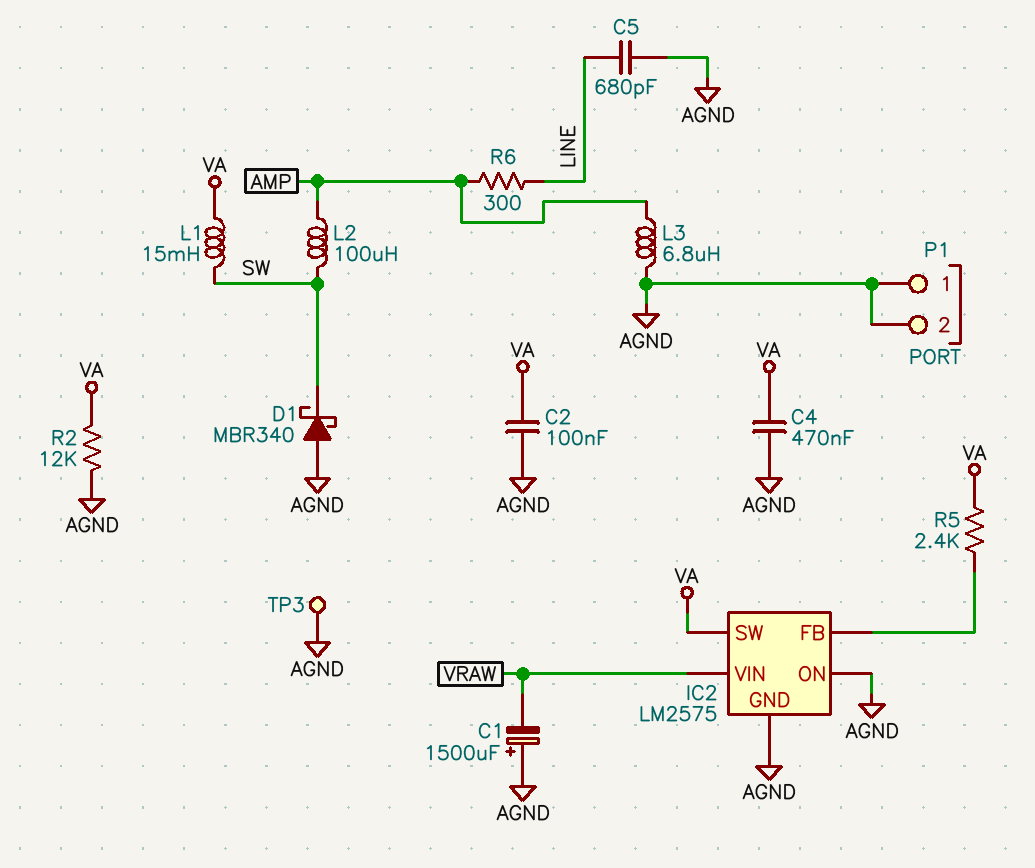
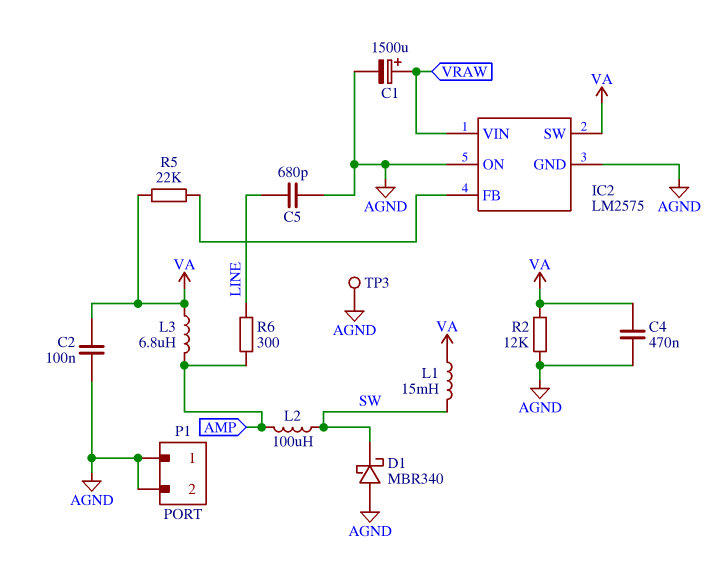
C1: 1500uF (plus AGND, minus VRAW) -> 1500uF (plus VRAW, minus AGND)
L3: 6.8uH (AGND, AMP) -> 6.8uH (AMP, VA)
R5: 2.4k (IC2/FB, VA) -> 22k (IC2/FB, VA)

